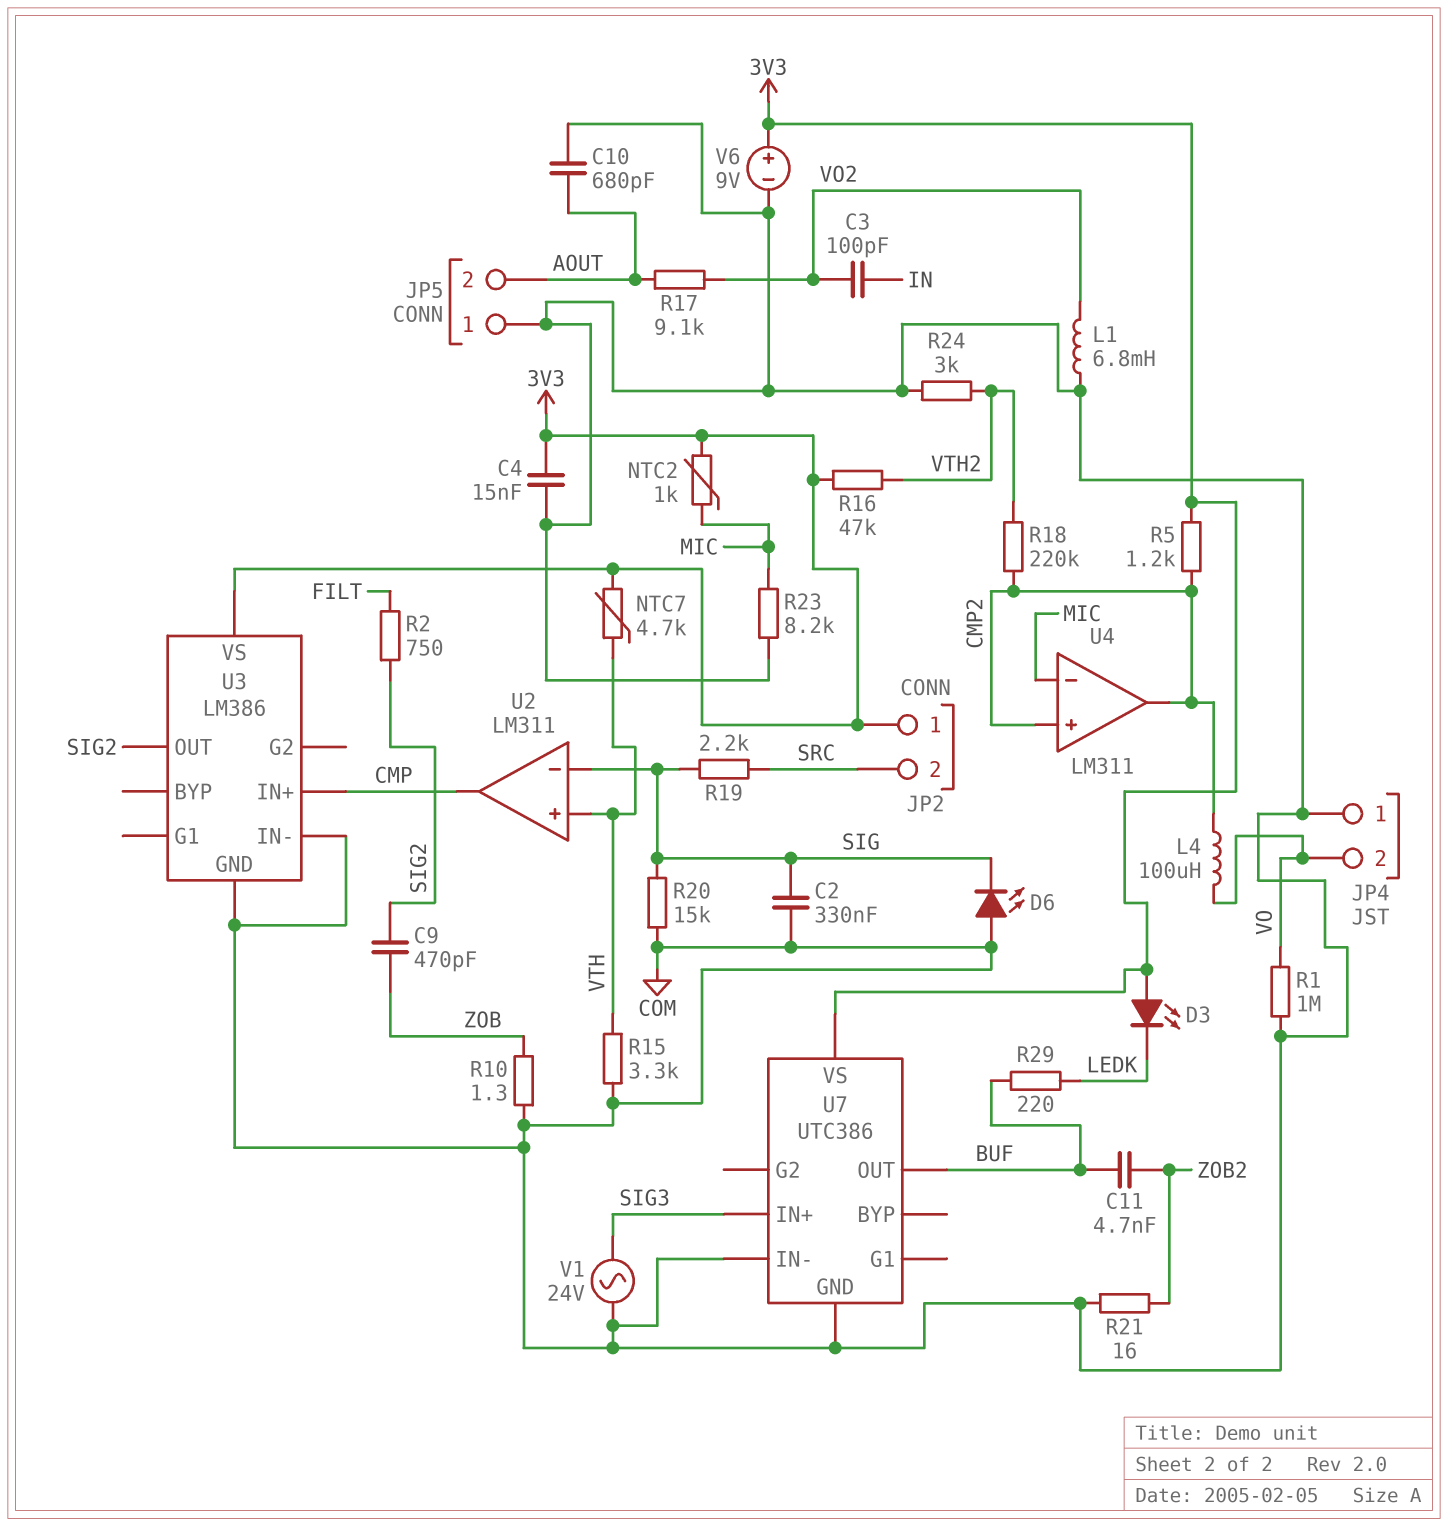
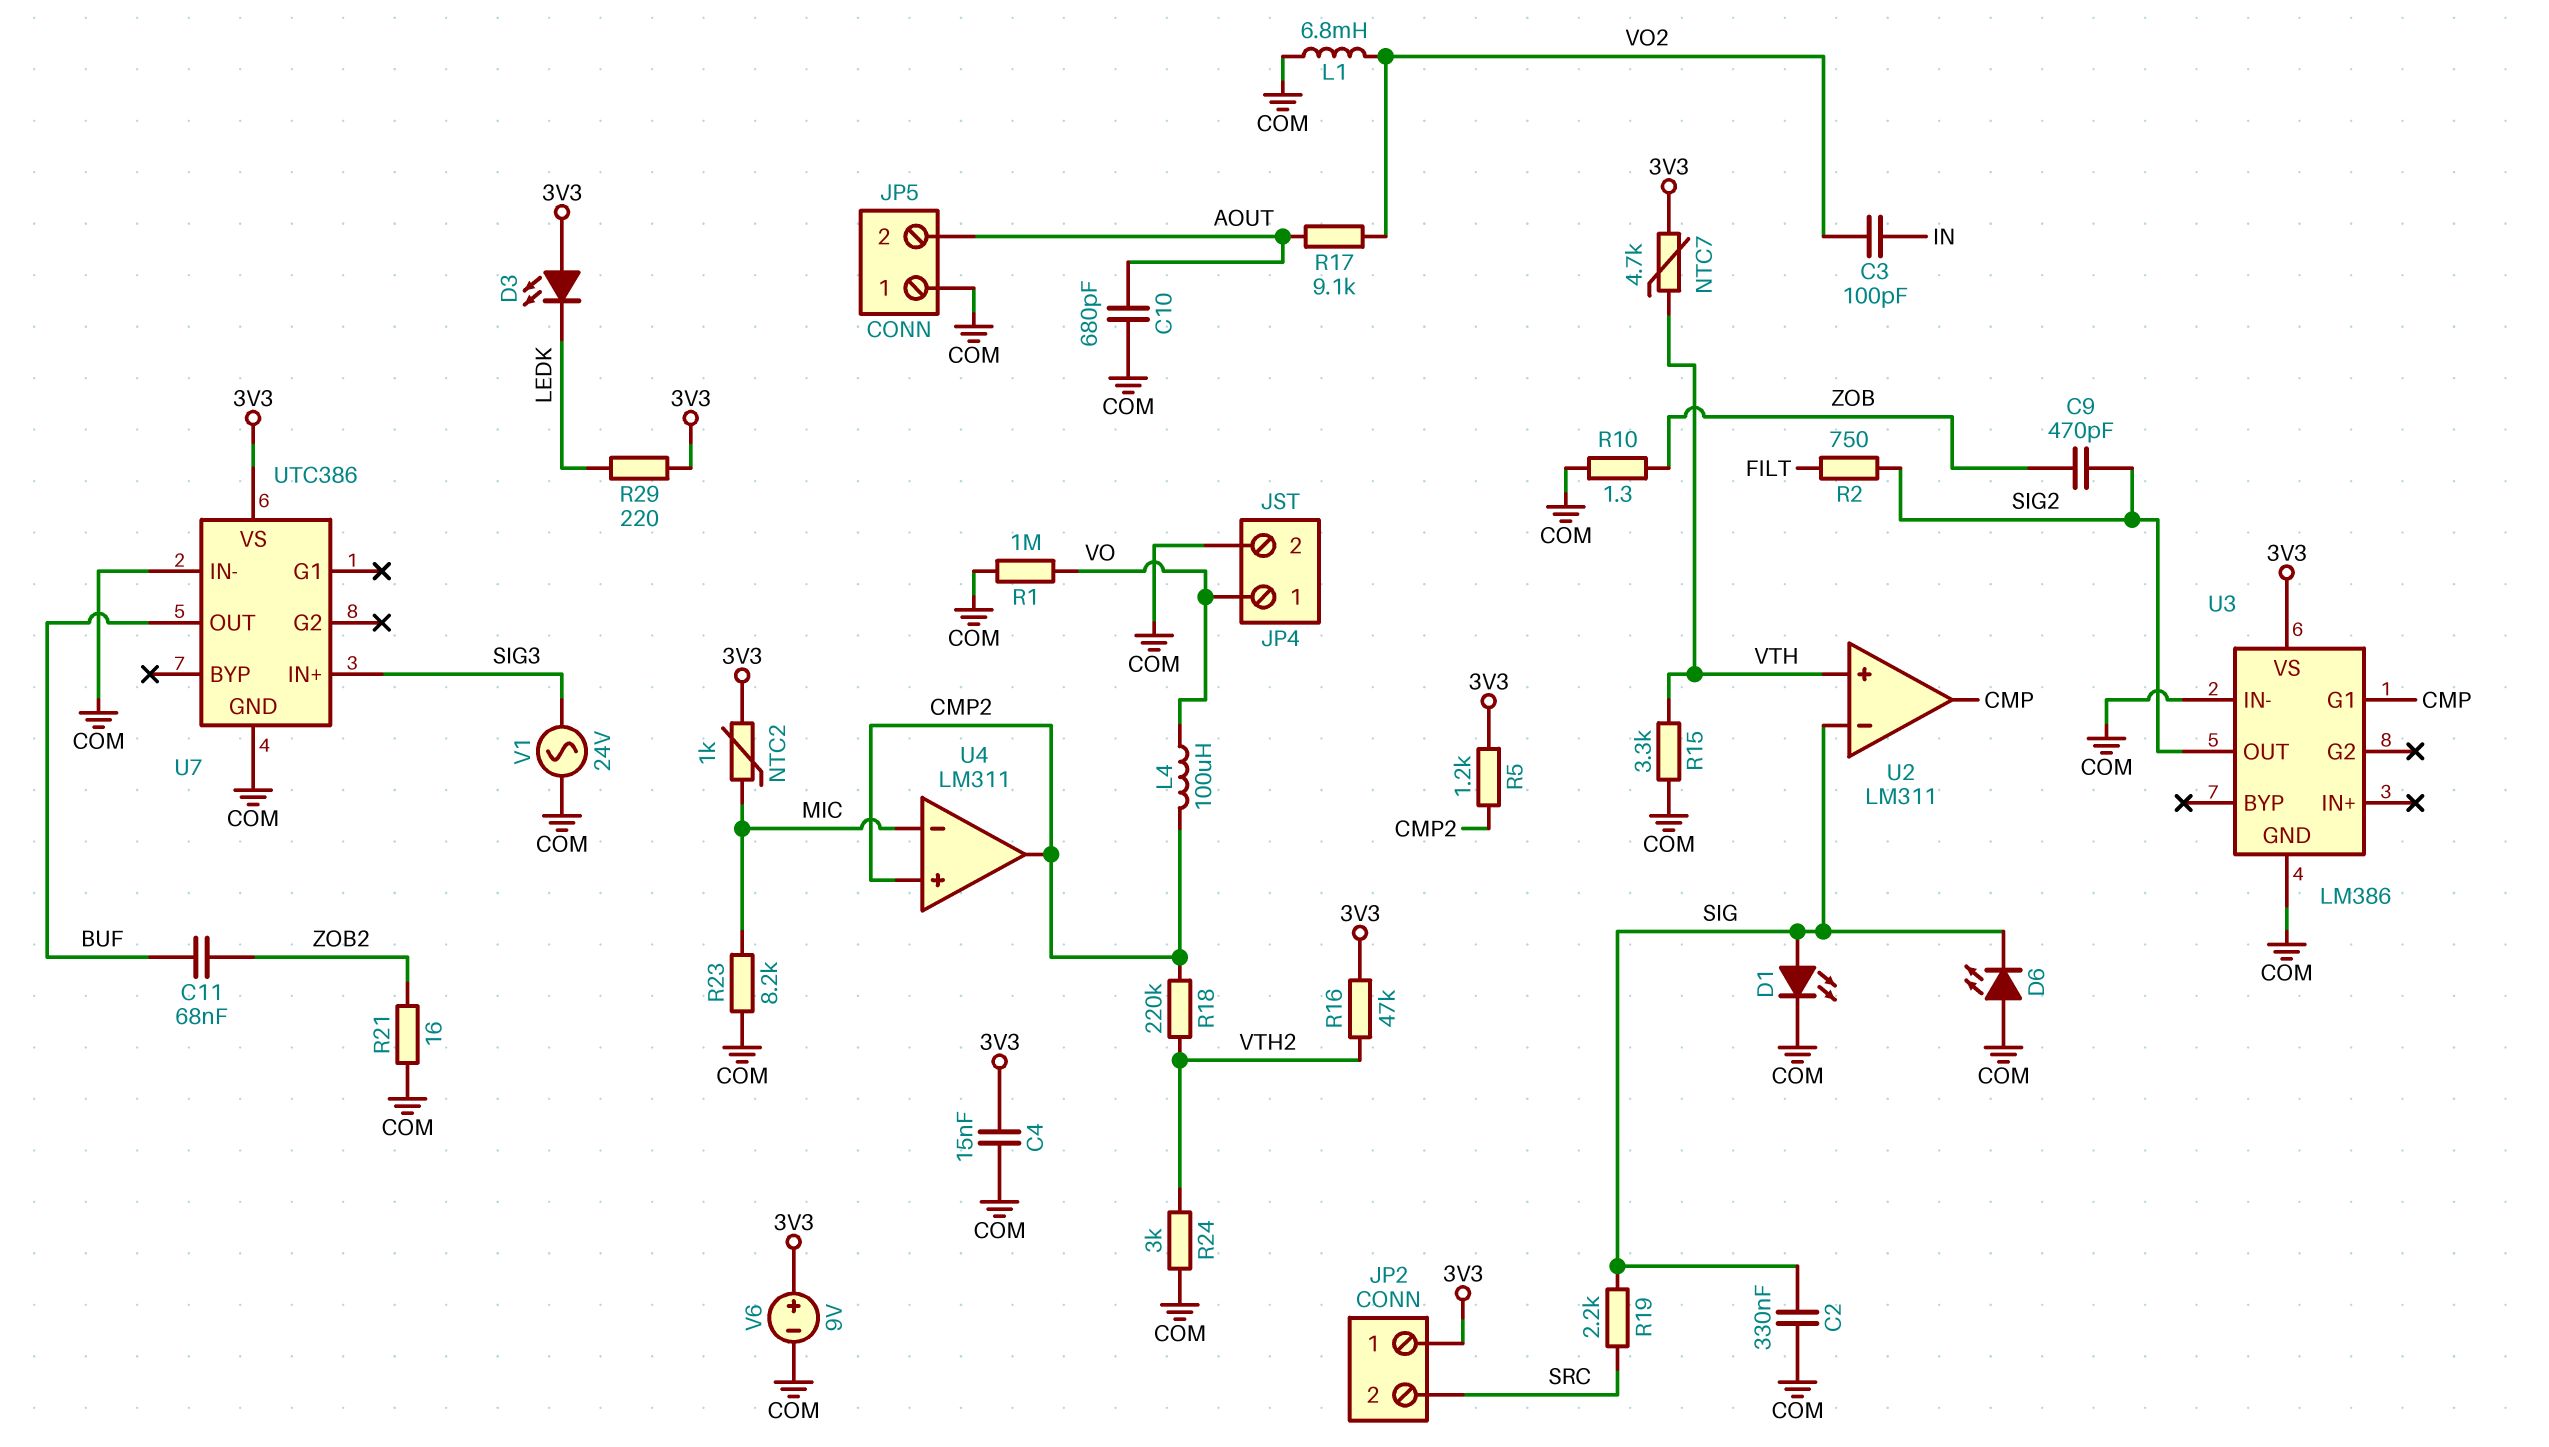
C11: 4.7nF (BUF, ZOB2) -> 68nF (BUF, ZOB2)
D1: none -> LED (A SIG, K COM)
JP4 pin 1: COM -> VO
JP4 pin 2: VO -> COM
R20: 15k (COM, SIG) -> none
R29: 220 (BUF, LEDK) -> 220 (3V3, LEDK)
U3 pin G1: none -> CMP
U3 pin IN+: CMP -> none

